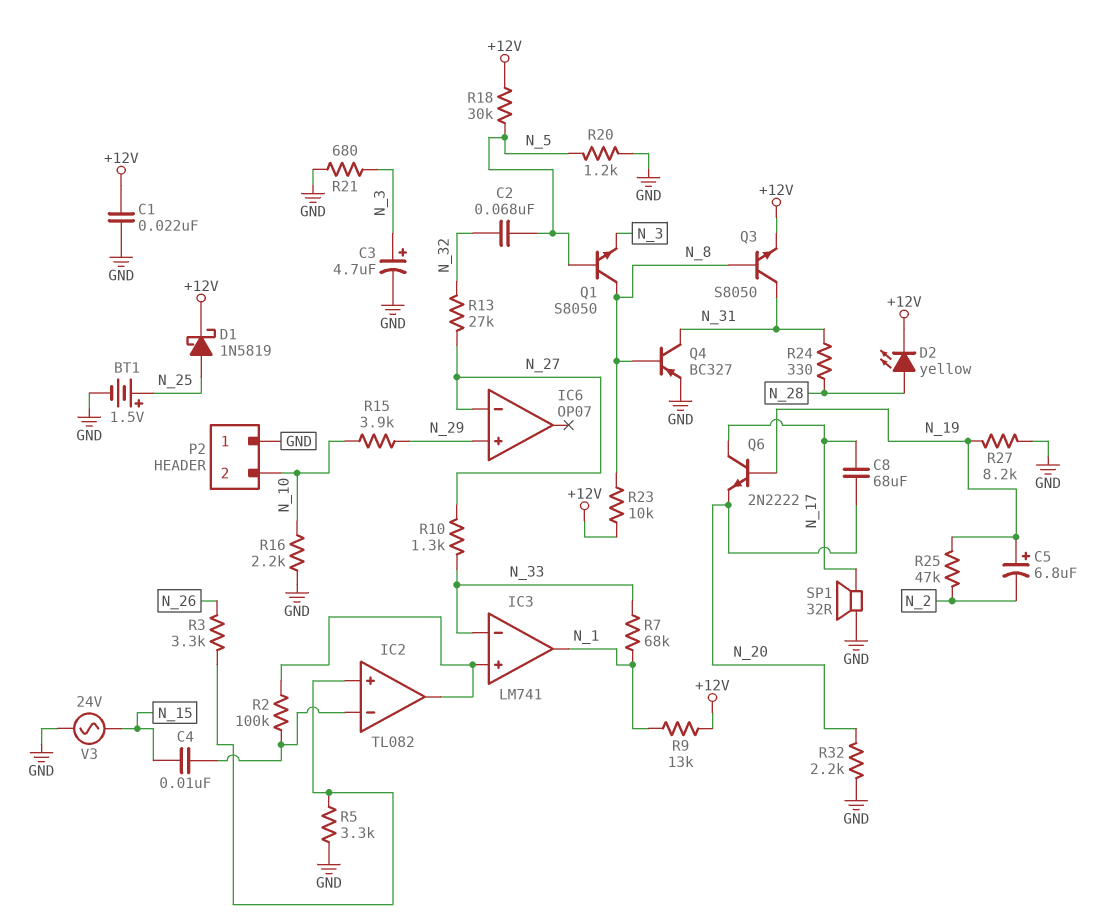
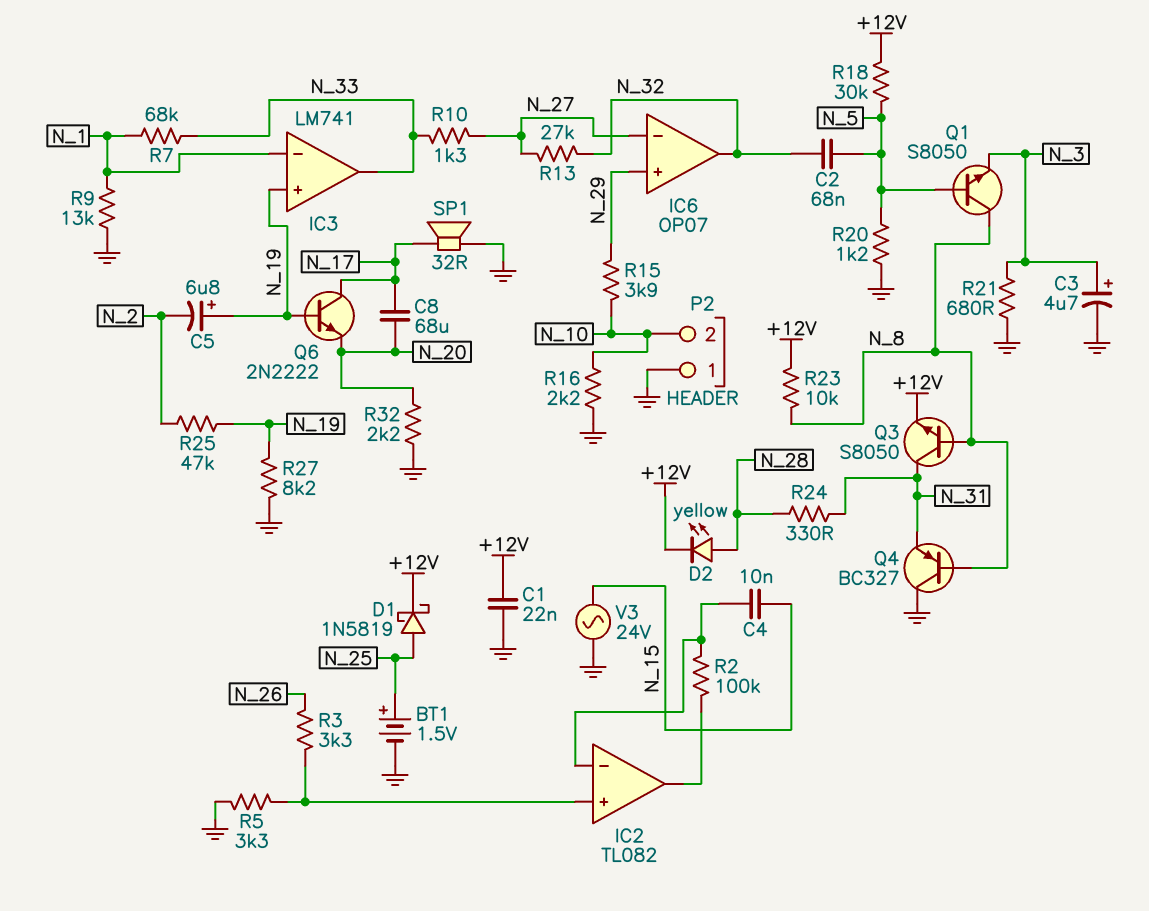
IC3 pin in+: IC2/out -> N_19
IC3 pin in-: N_33 -> N_1
IC3 pin out: N_1 -> N_33
IC6 pin out: none -> N_32
Q4: PNP BC327 (B N_8, C N_31, E GND) -> PNP BC327 (B N_8, C GND, E N_31)
R9: 13k (+12V, N_1) -> 13k (GND, N_1)

